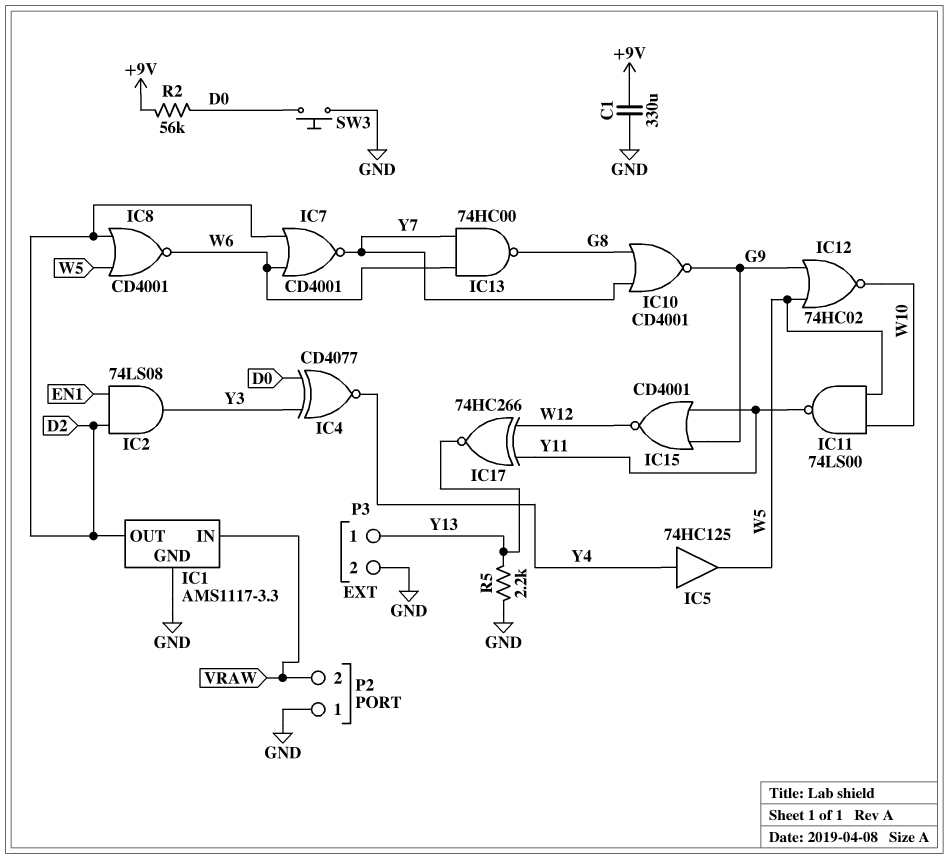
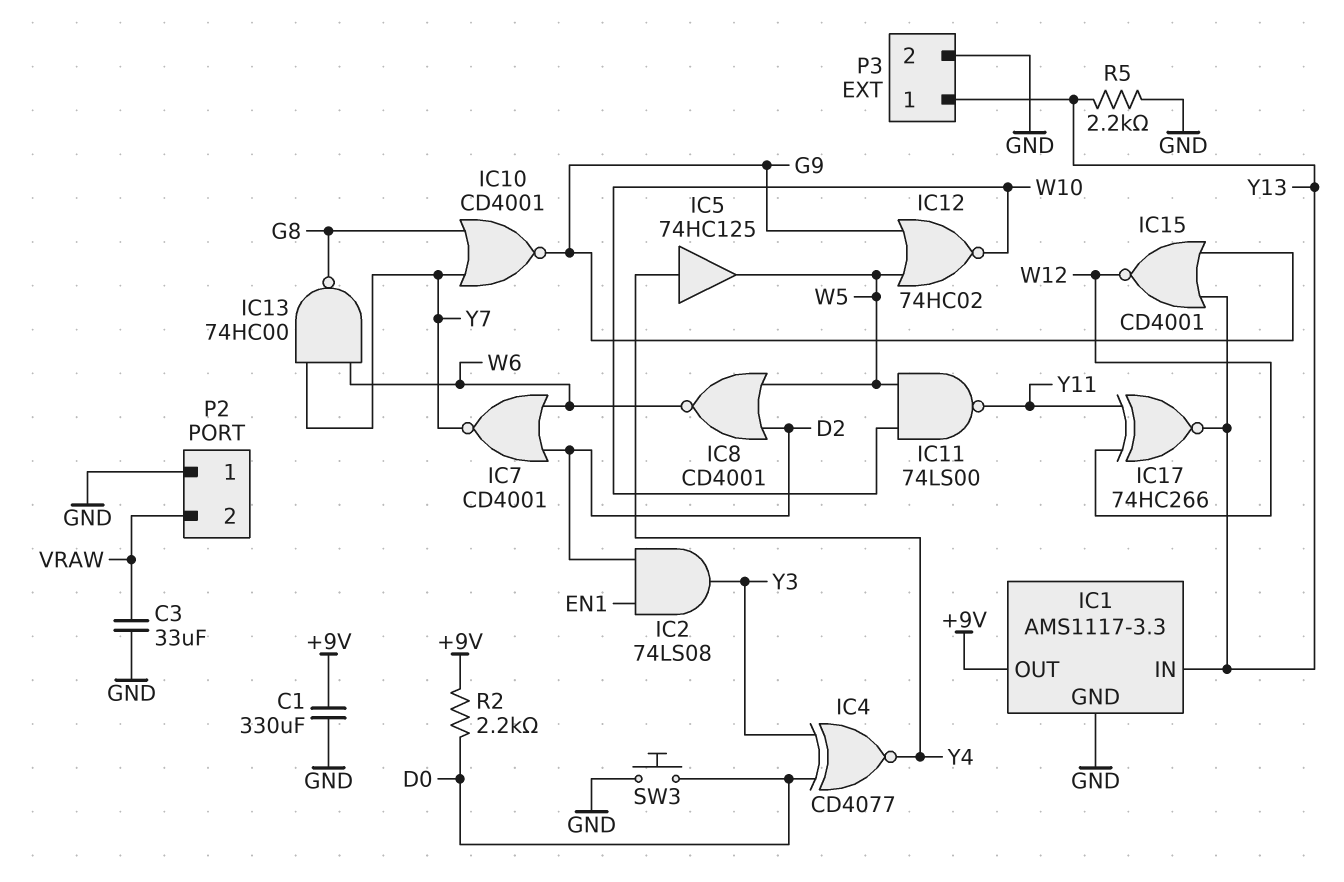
C3: none -> 33uF (GND, VRAW)
IC1 pin IN: VRAW -> Y13
IC1 pin OUT: D2 -> +9V
IC15: NOR CD4001 (in G9, in Y11, out W12) -> NOR CD4001 (in G9, in Y13, out W12)
R2: 56k (+9V, D0) -> 2.2k (+9V, D0)

